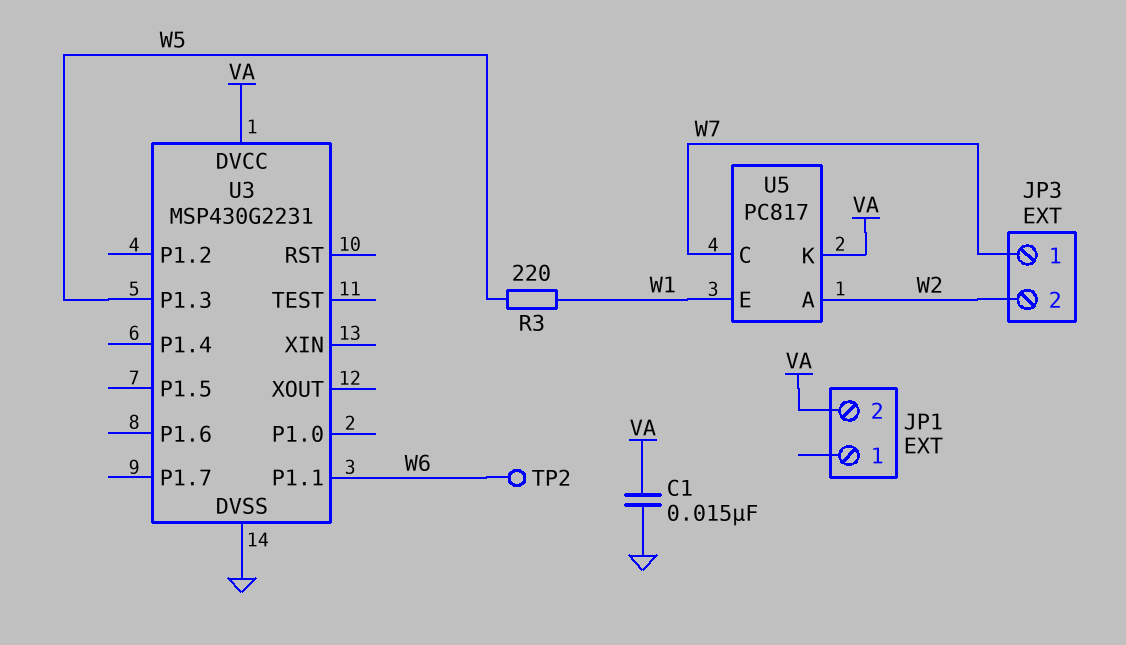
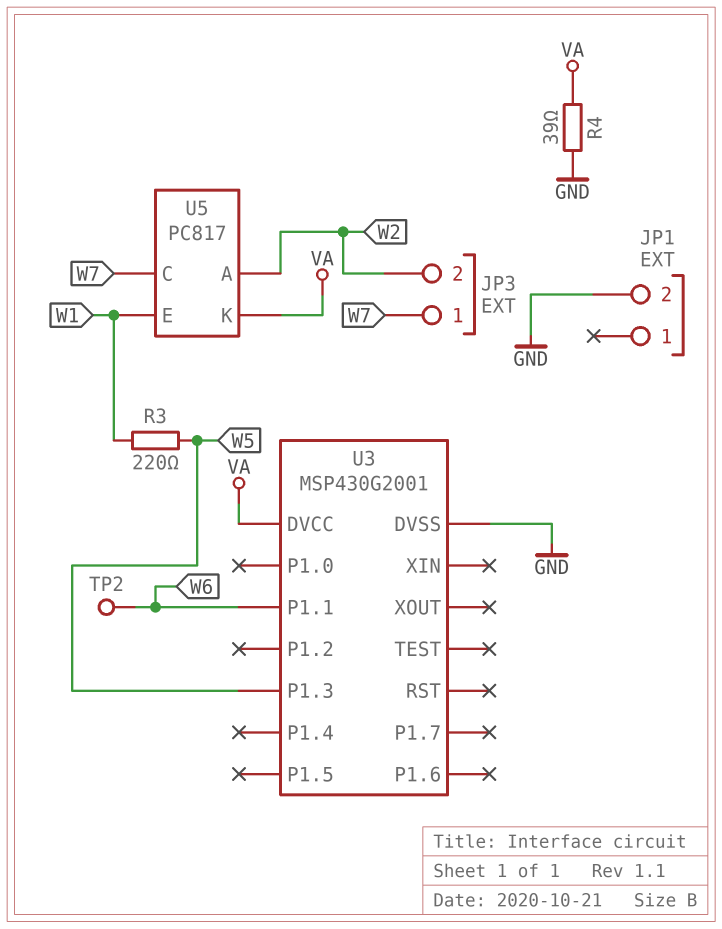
C1: 15nF (GND, VA) -> none
JP1 pin 2: VA -> GND
R4: none -> 39 (GND, VA)
U3: MSP430G2231 -> MSP430G2001

